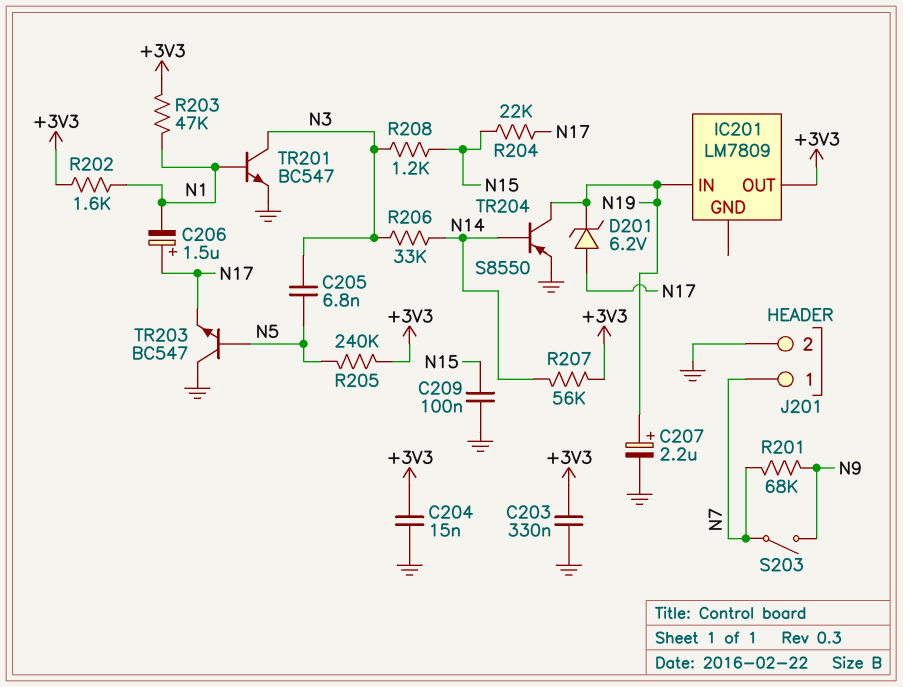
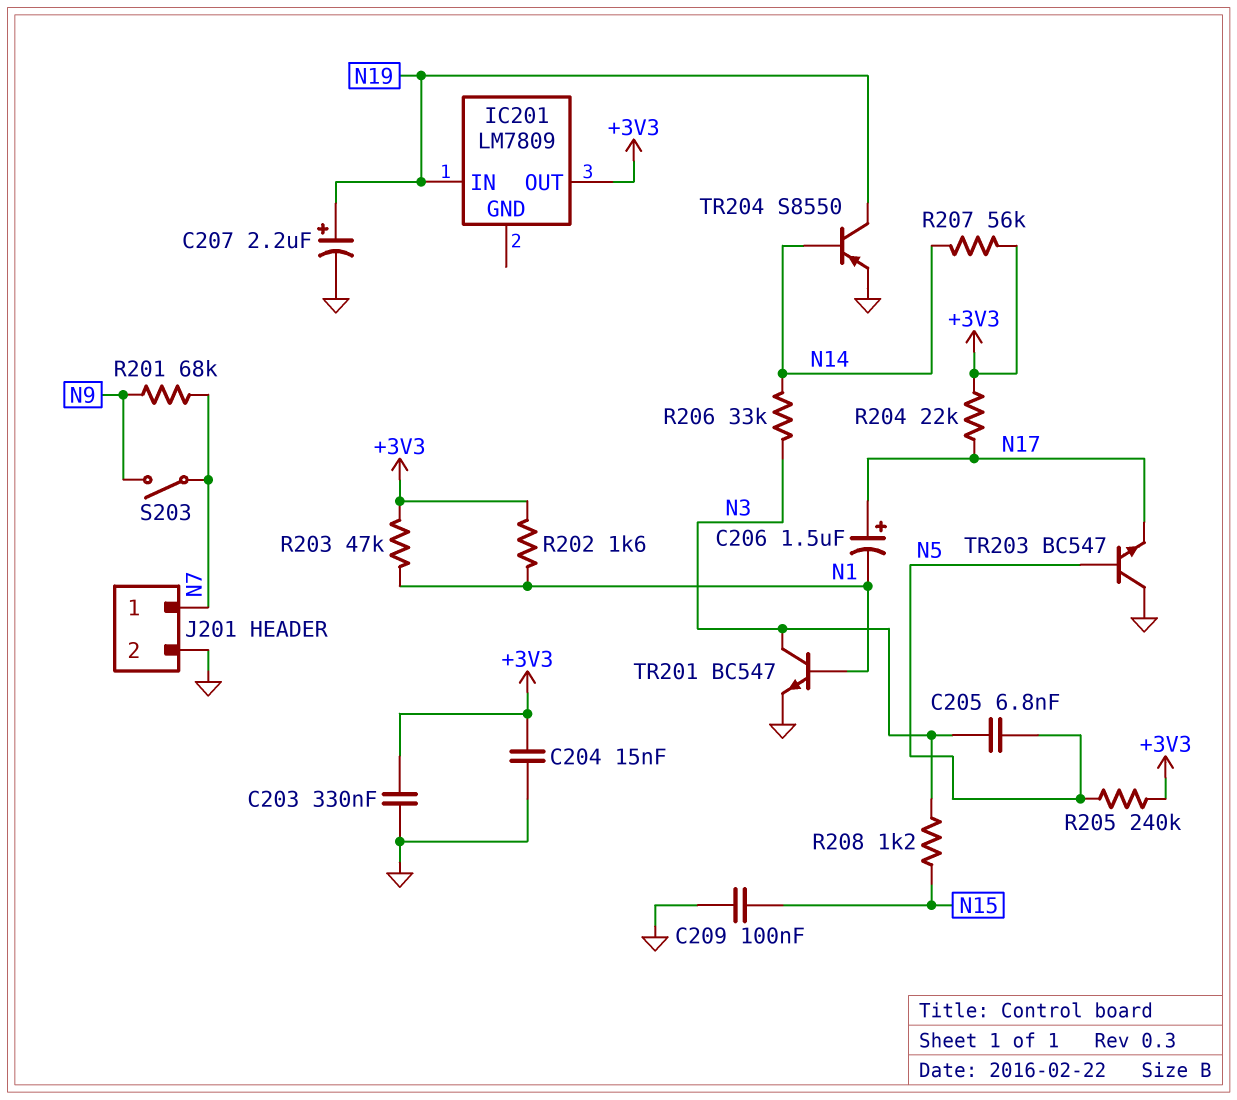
D201: zener 6.2V (A N17, K N19) -> none
R204: 22k (N15, N17) -> 22k (+3V3, N17)

